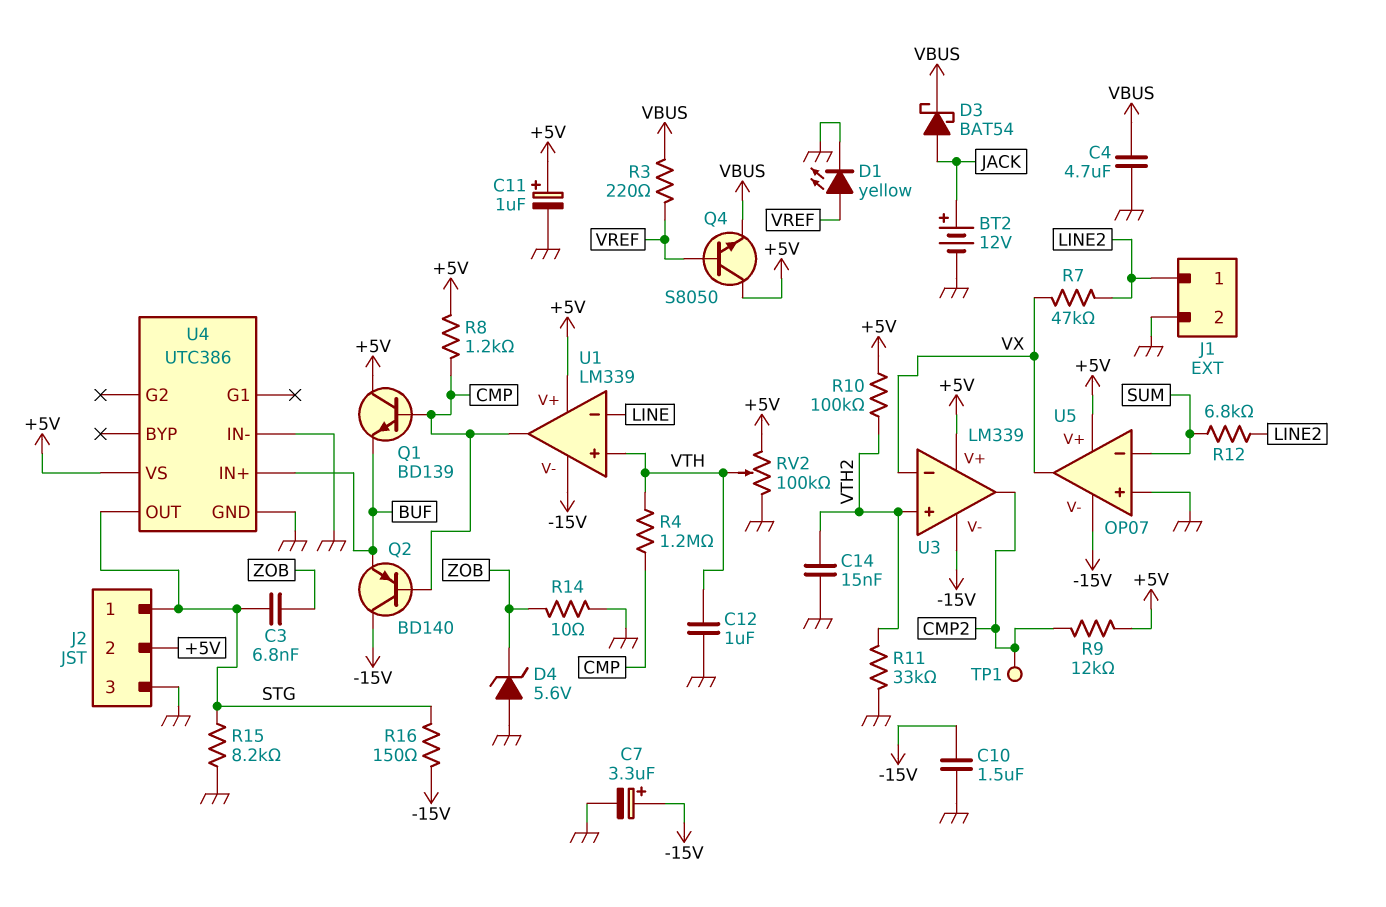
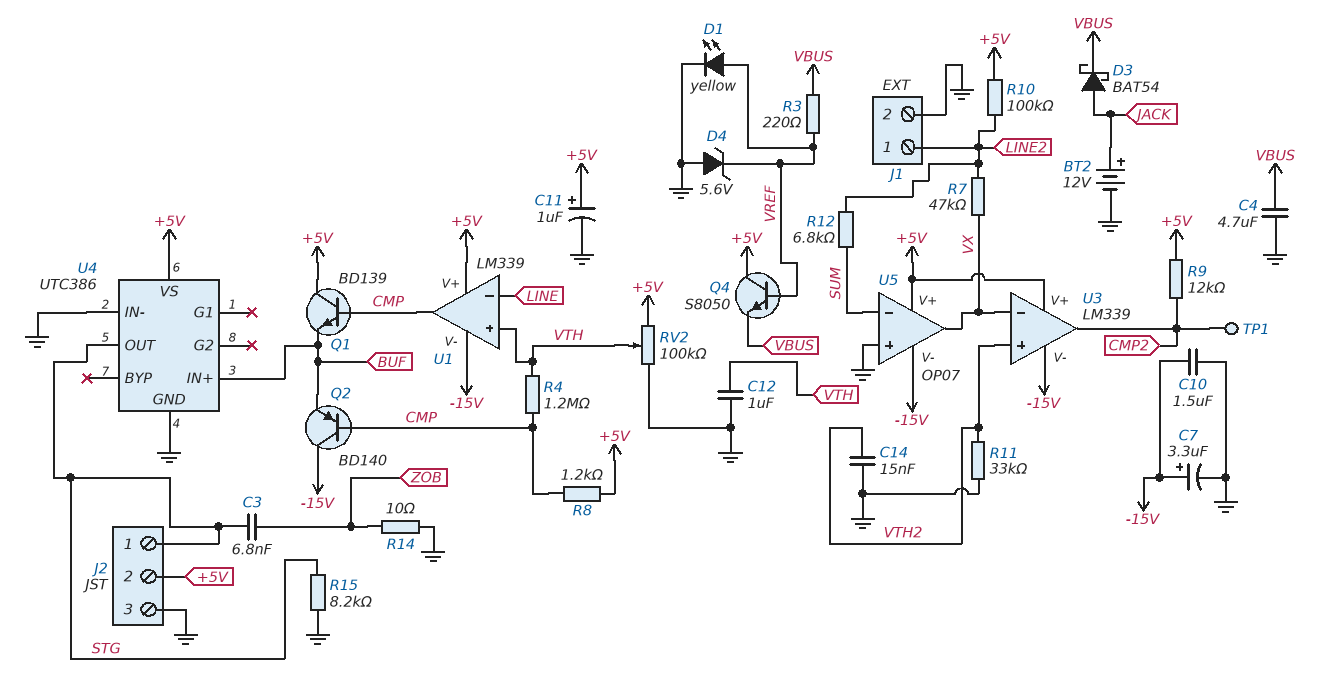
D4: zener 5.6V (A GND, K ZOB) -> zener 5.6V (A GND, K VREF)
R10: 100k (+5V, VTH2) -> 100k (+5V, LINE2)
R16: 150 (-15V, STG) -> none

